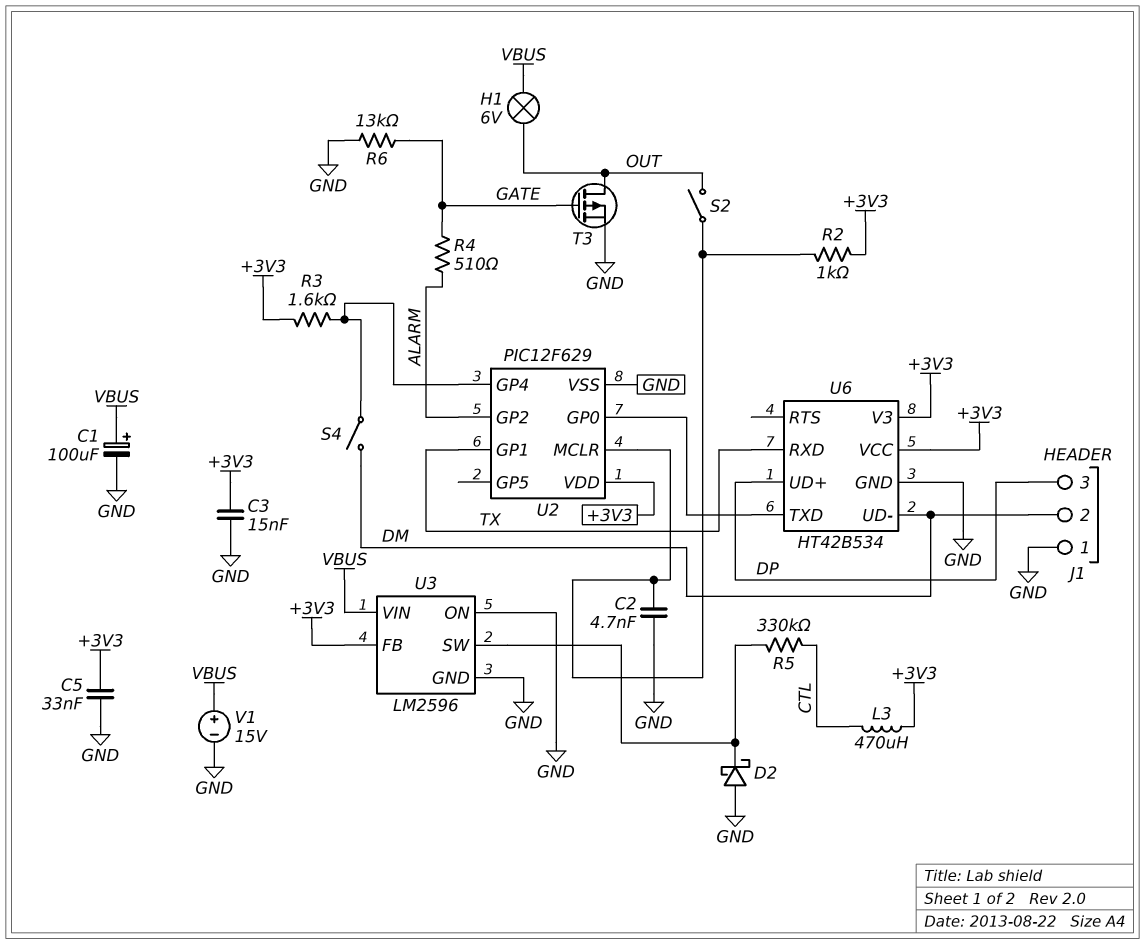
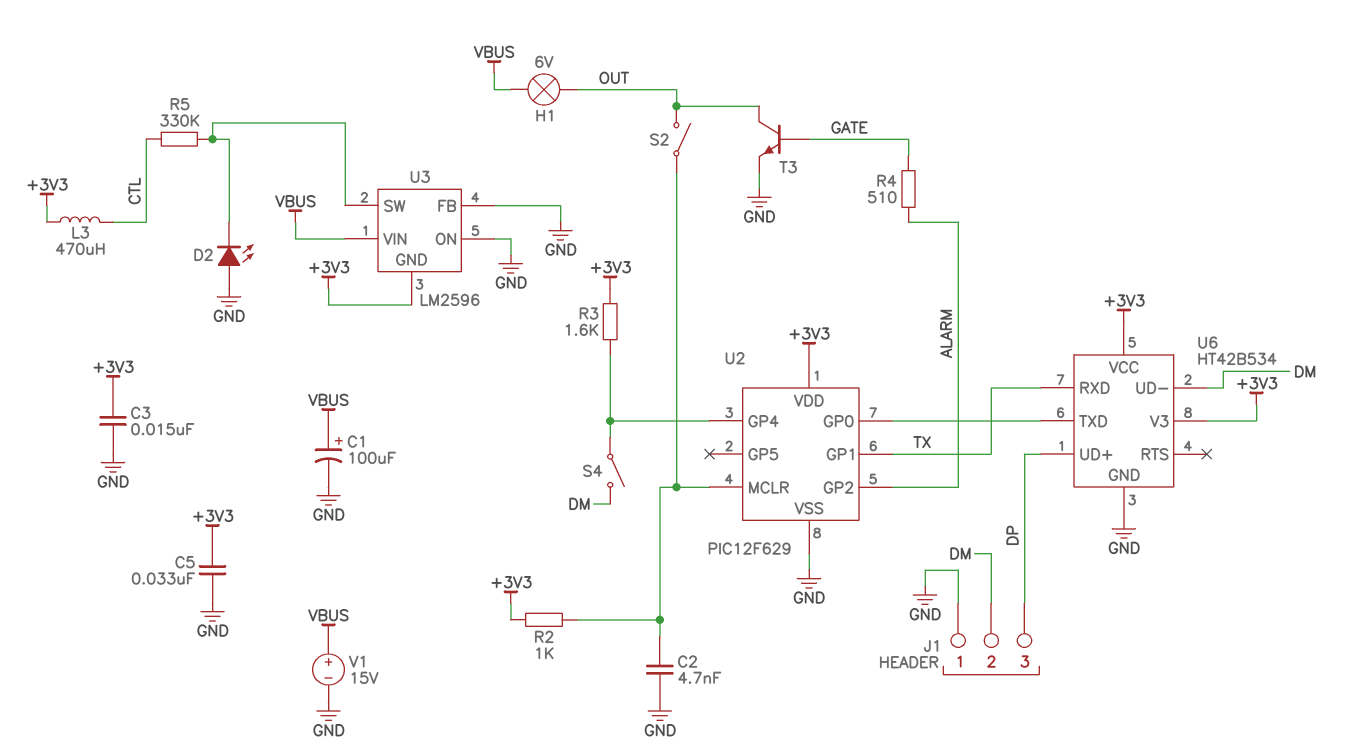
D2: schottky (A GND, K U3/SW) -> LED (A GND, K U3/SW)
R6: 13k (GATE, GND) -> none
T3: PMOS (G GATE, D OUT, S GND) -> NPN (B GATE, C OUT, E GND)
U3 pin FB: +3V3 -> GND
U3 pin GND: GND -> +3V3

